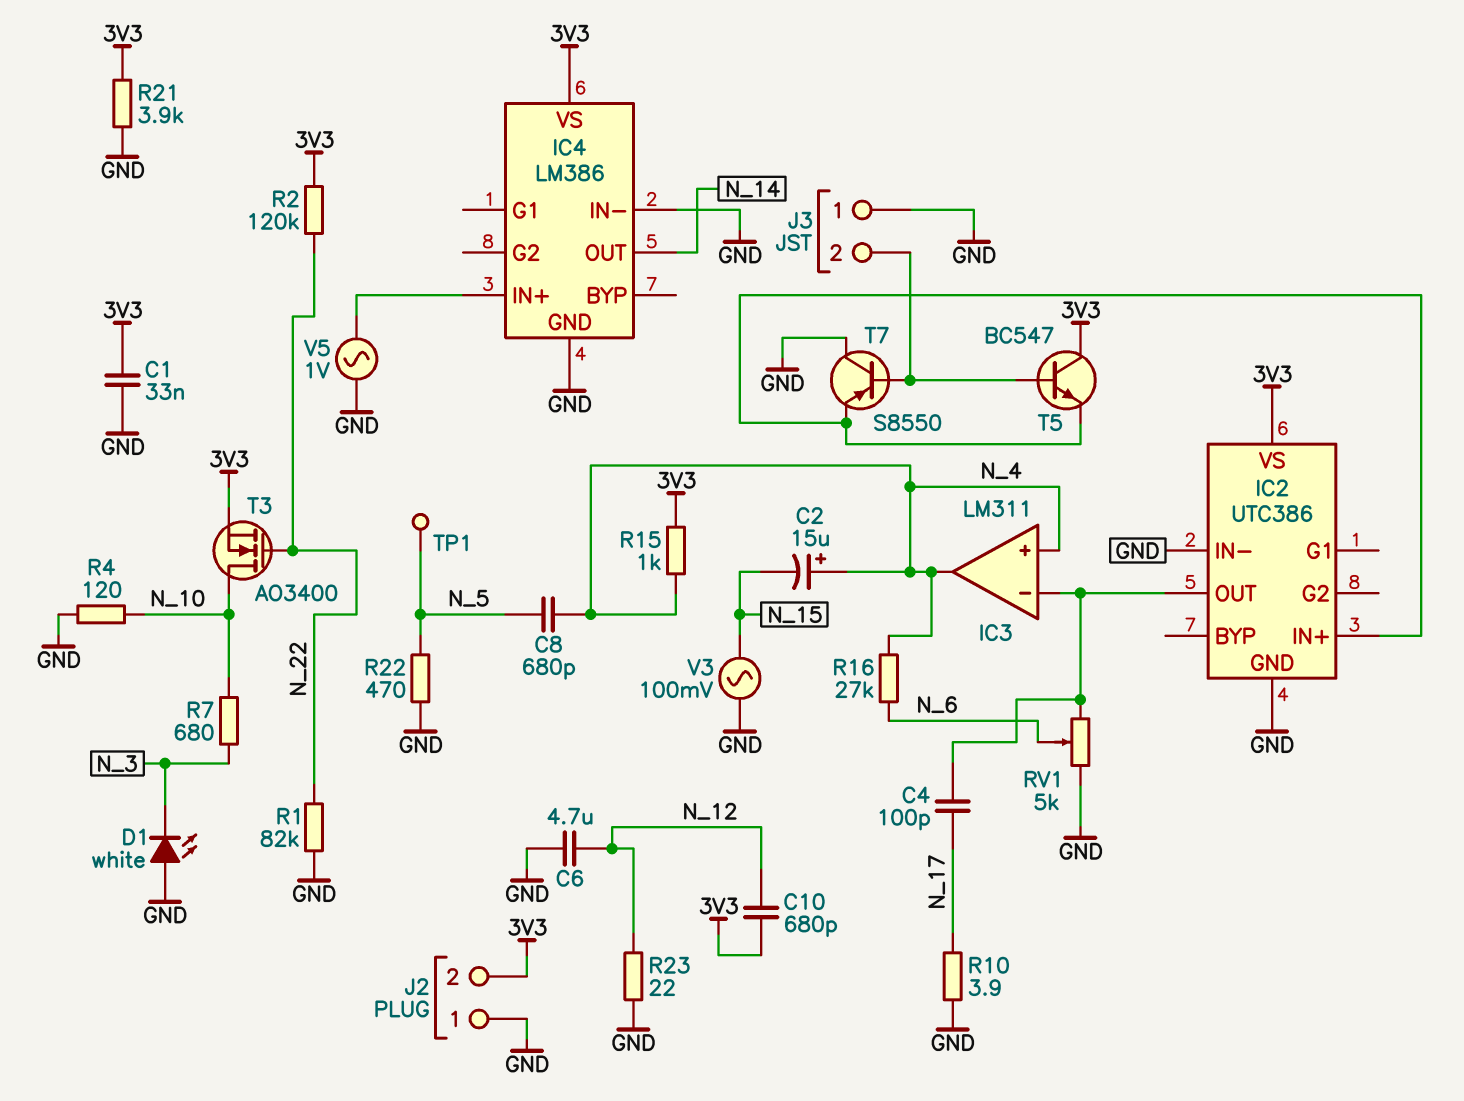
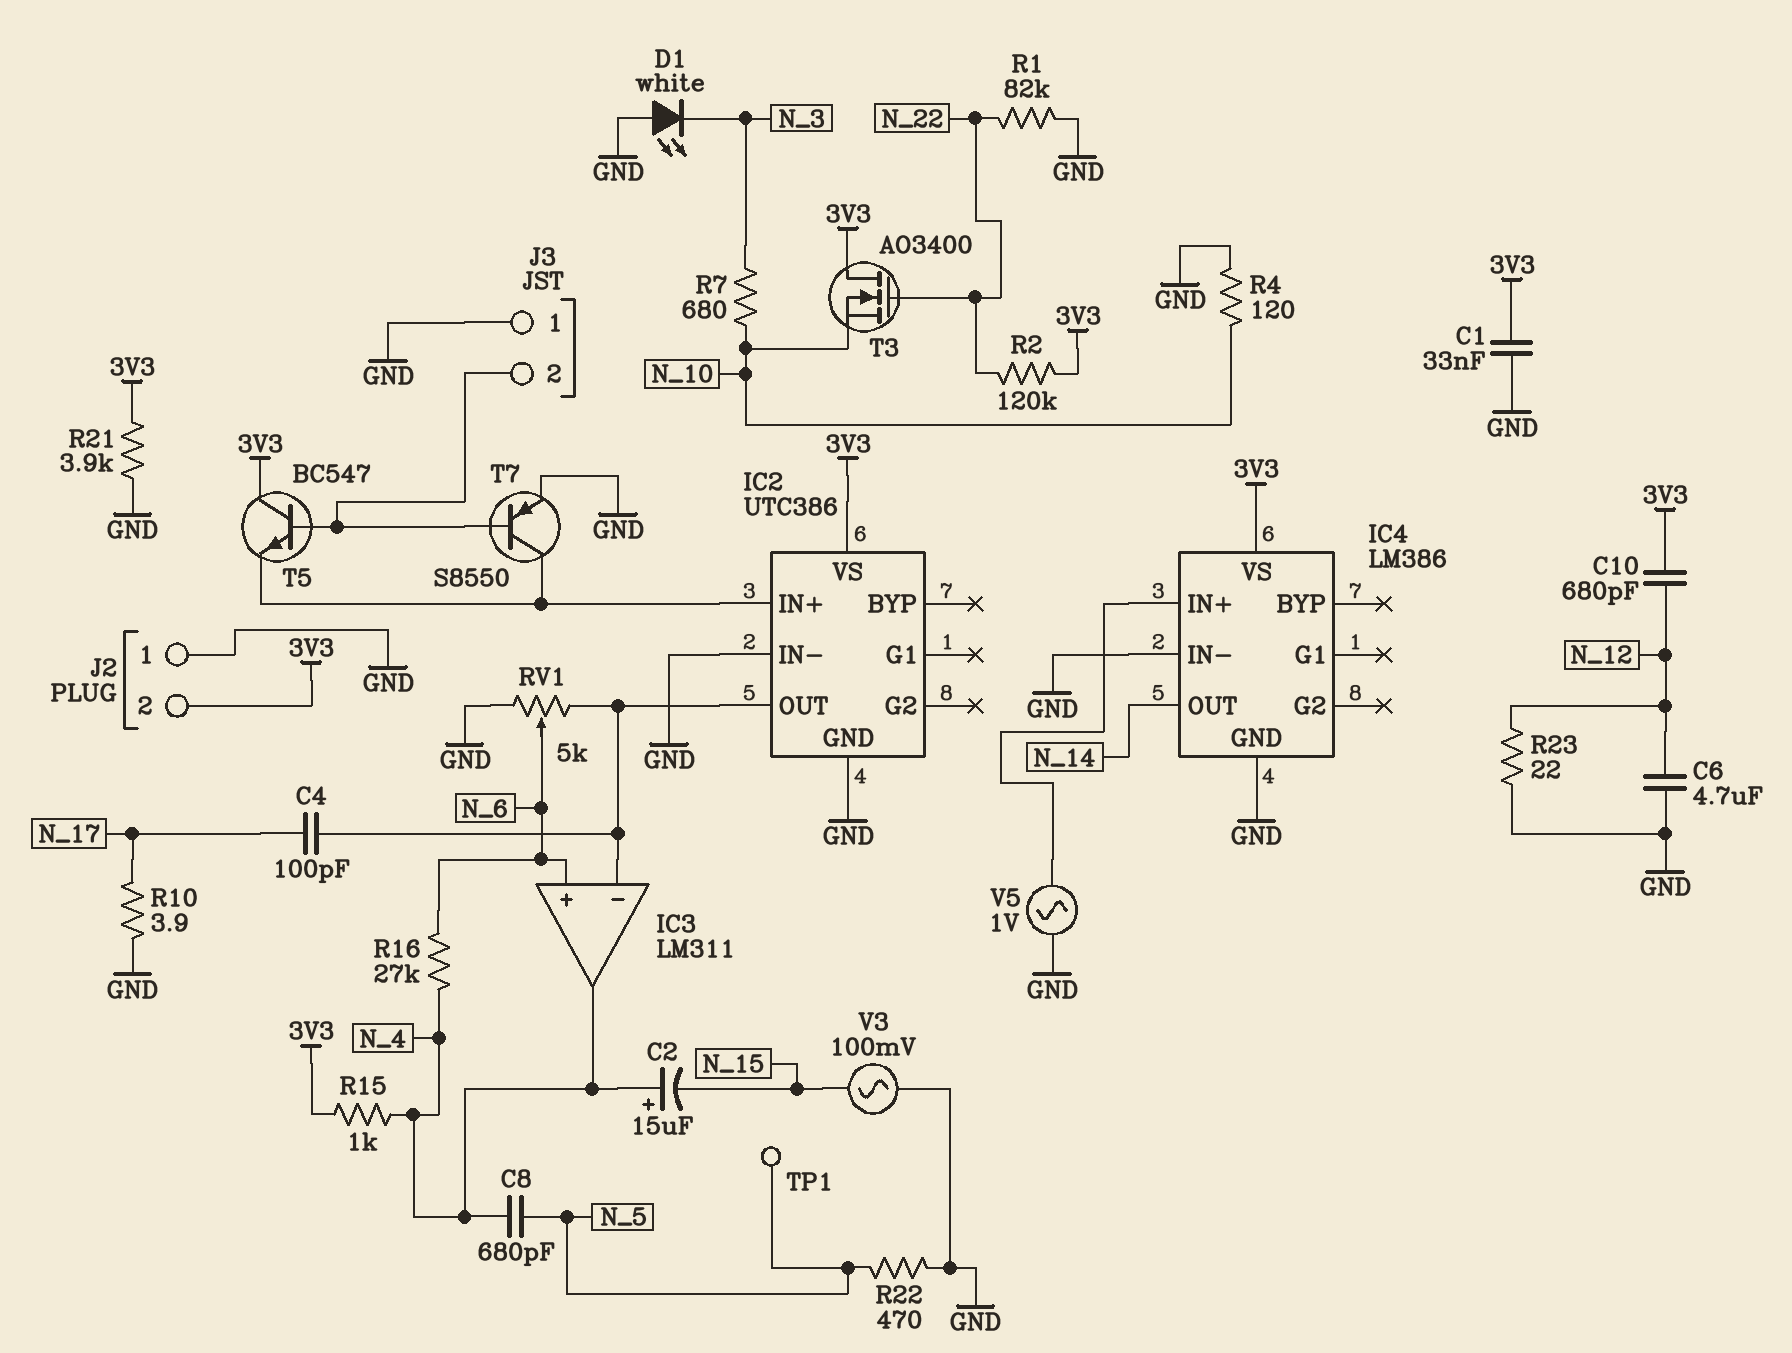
IC3 pin in+: N_4 -> N_6
T3: NMOS AO3400 (G N_22, D N_10, S 3V3) -> NMOS AO3400 (G N_22, D 3V3, S N_10)
T7: PNP S8550 (B J3/2, C GND, E IC2/IN+) -> PNP S8550 (B J3/2, C IC2/IN+, E GND)

